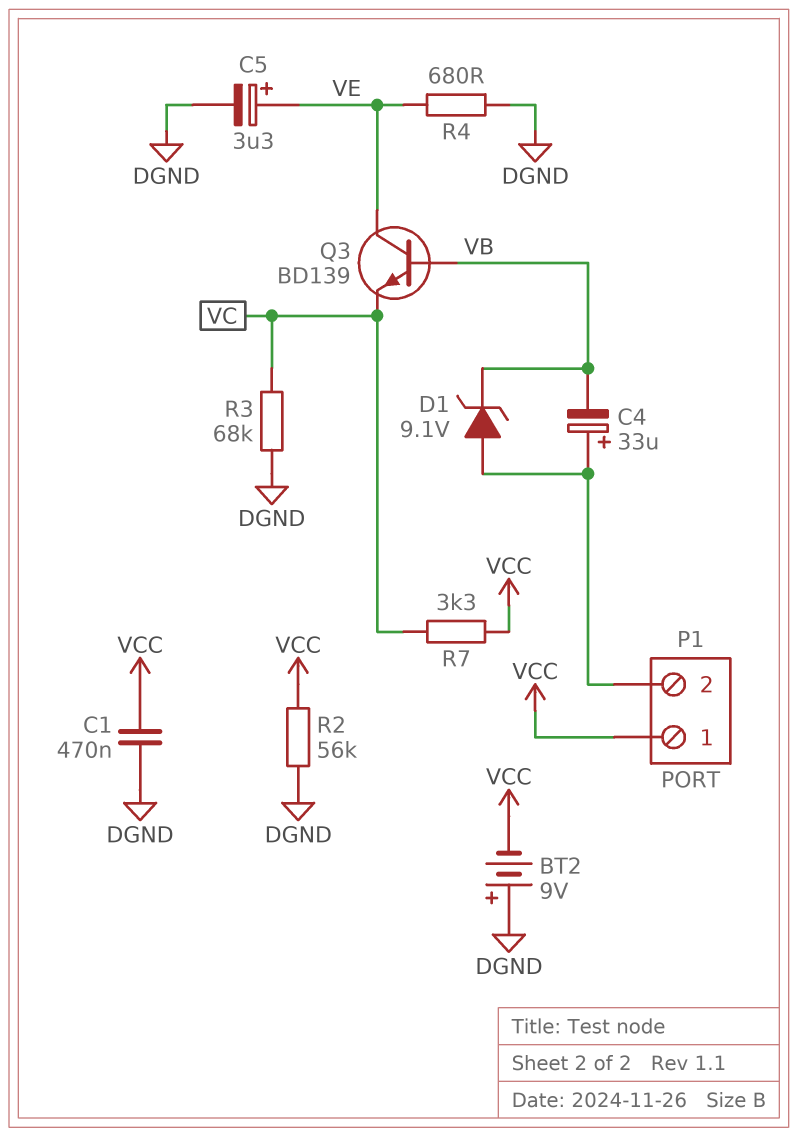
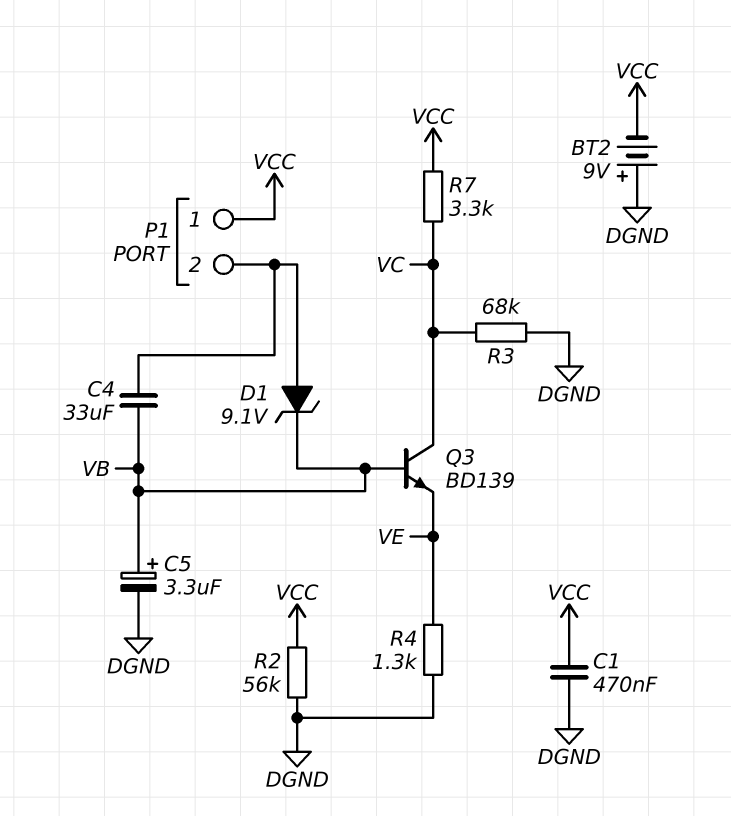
C4: 33uF (plus P1/2, minus VB) -> 33uF (P1/2, VB)
C5: 3.3uF (plus VE, minus DGND) -> 3.3uF (plus VB, minus DGND)
Q3: NPN BD139 (B VB, C VE, E VC) -> NPN BD139 (B VB, C VC, E VE)
R4: 680 (DGND, VE) -> 1.3k (DGND, VE)

